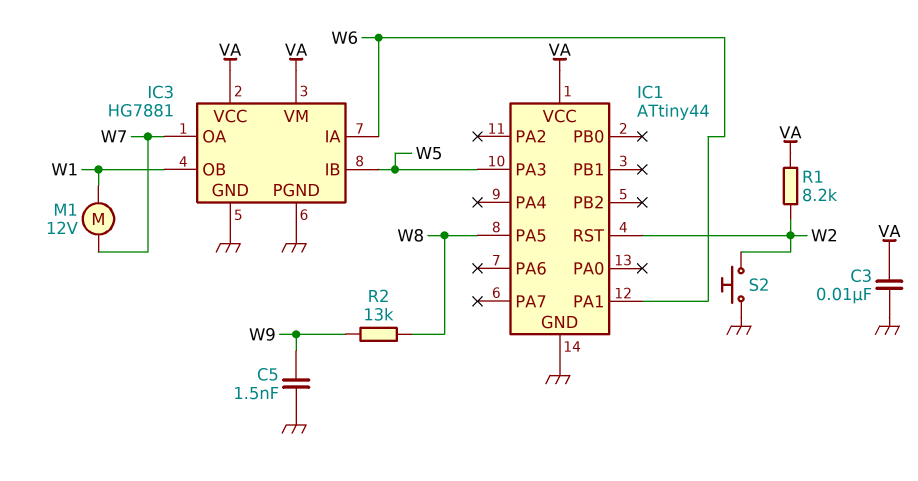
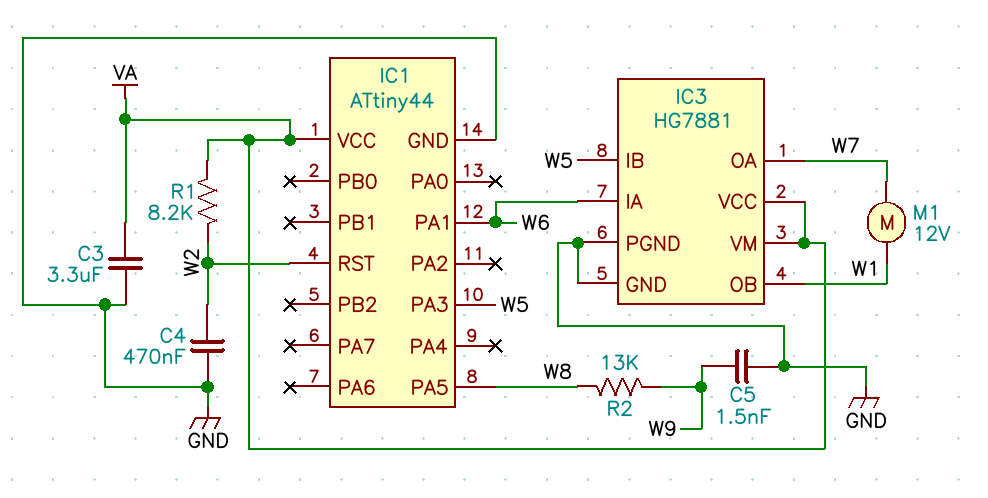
C3: 10nF (GND, VA) -> 3.3uF (GND, VA)
C4: none -> 470nF (GND, W2)
S2: button (GND, W2) -> none

